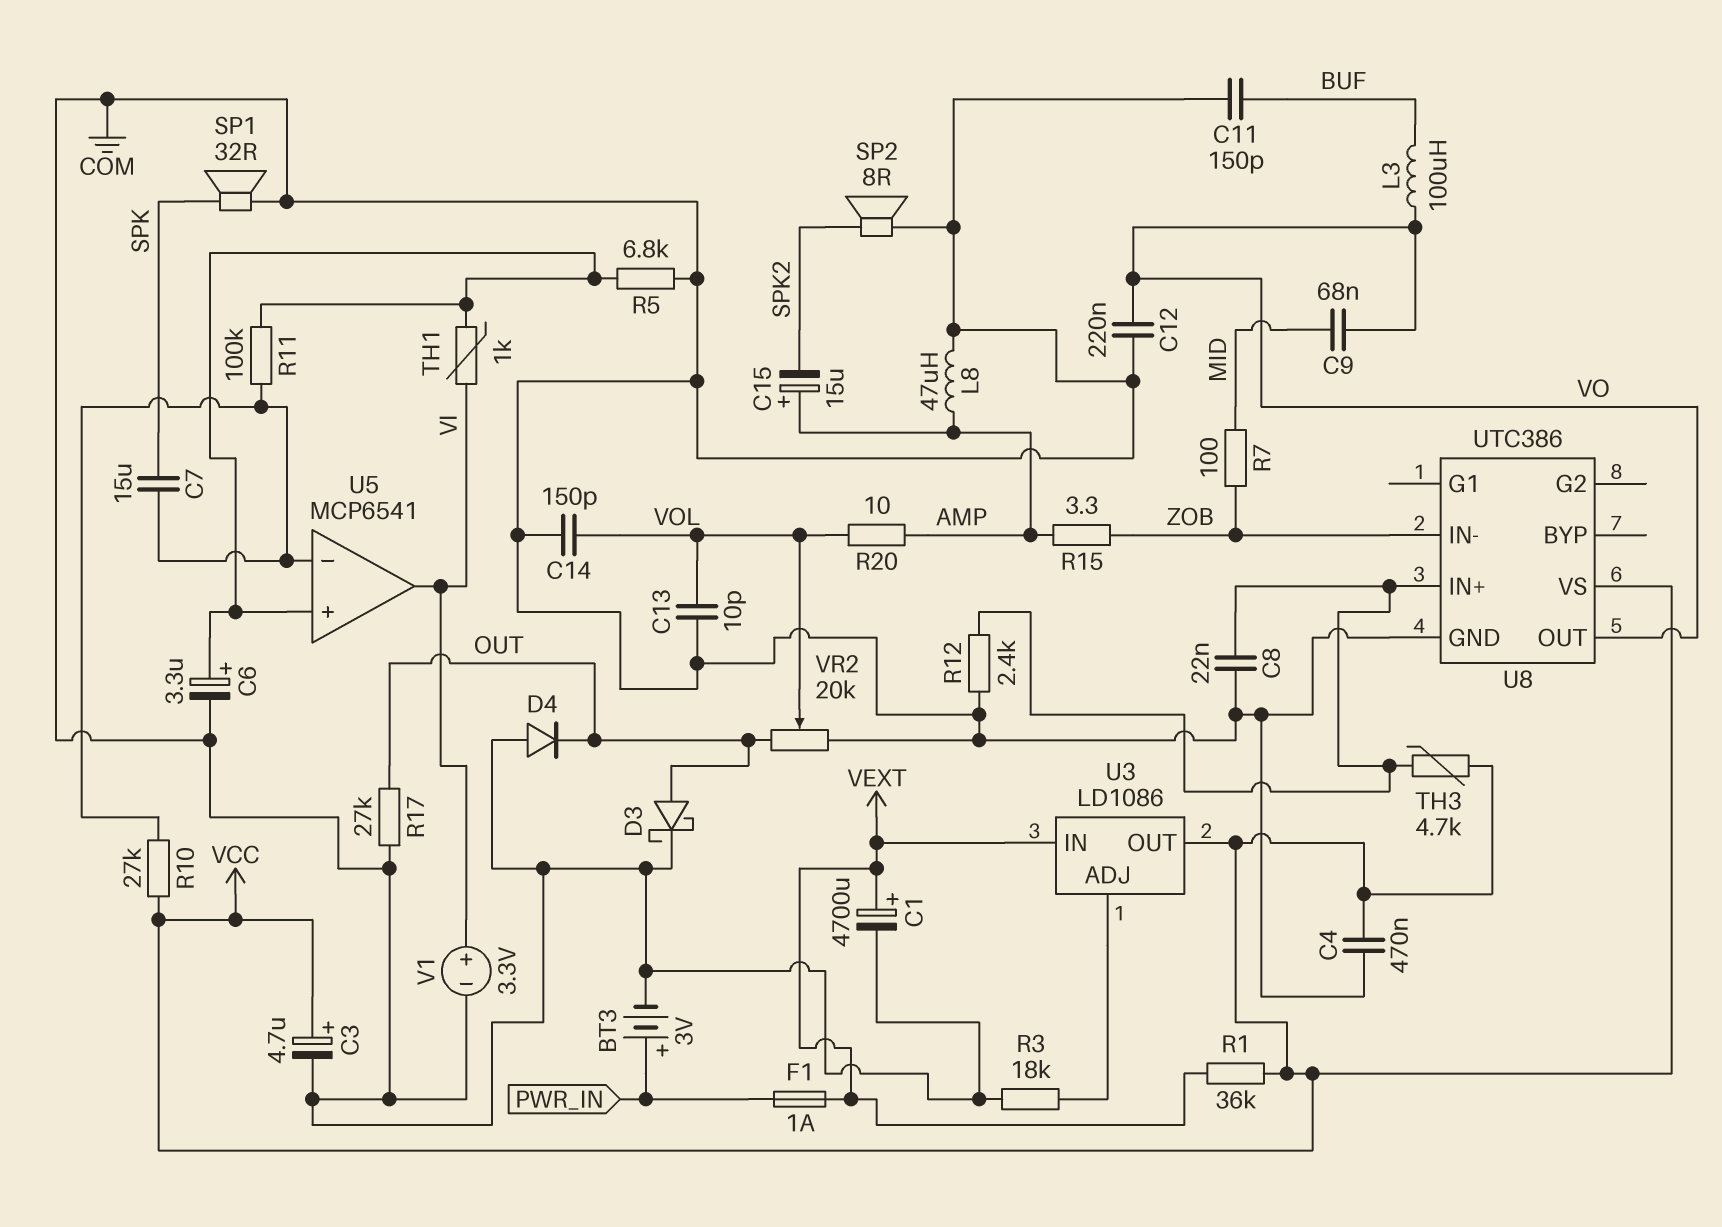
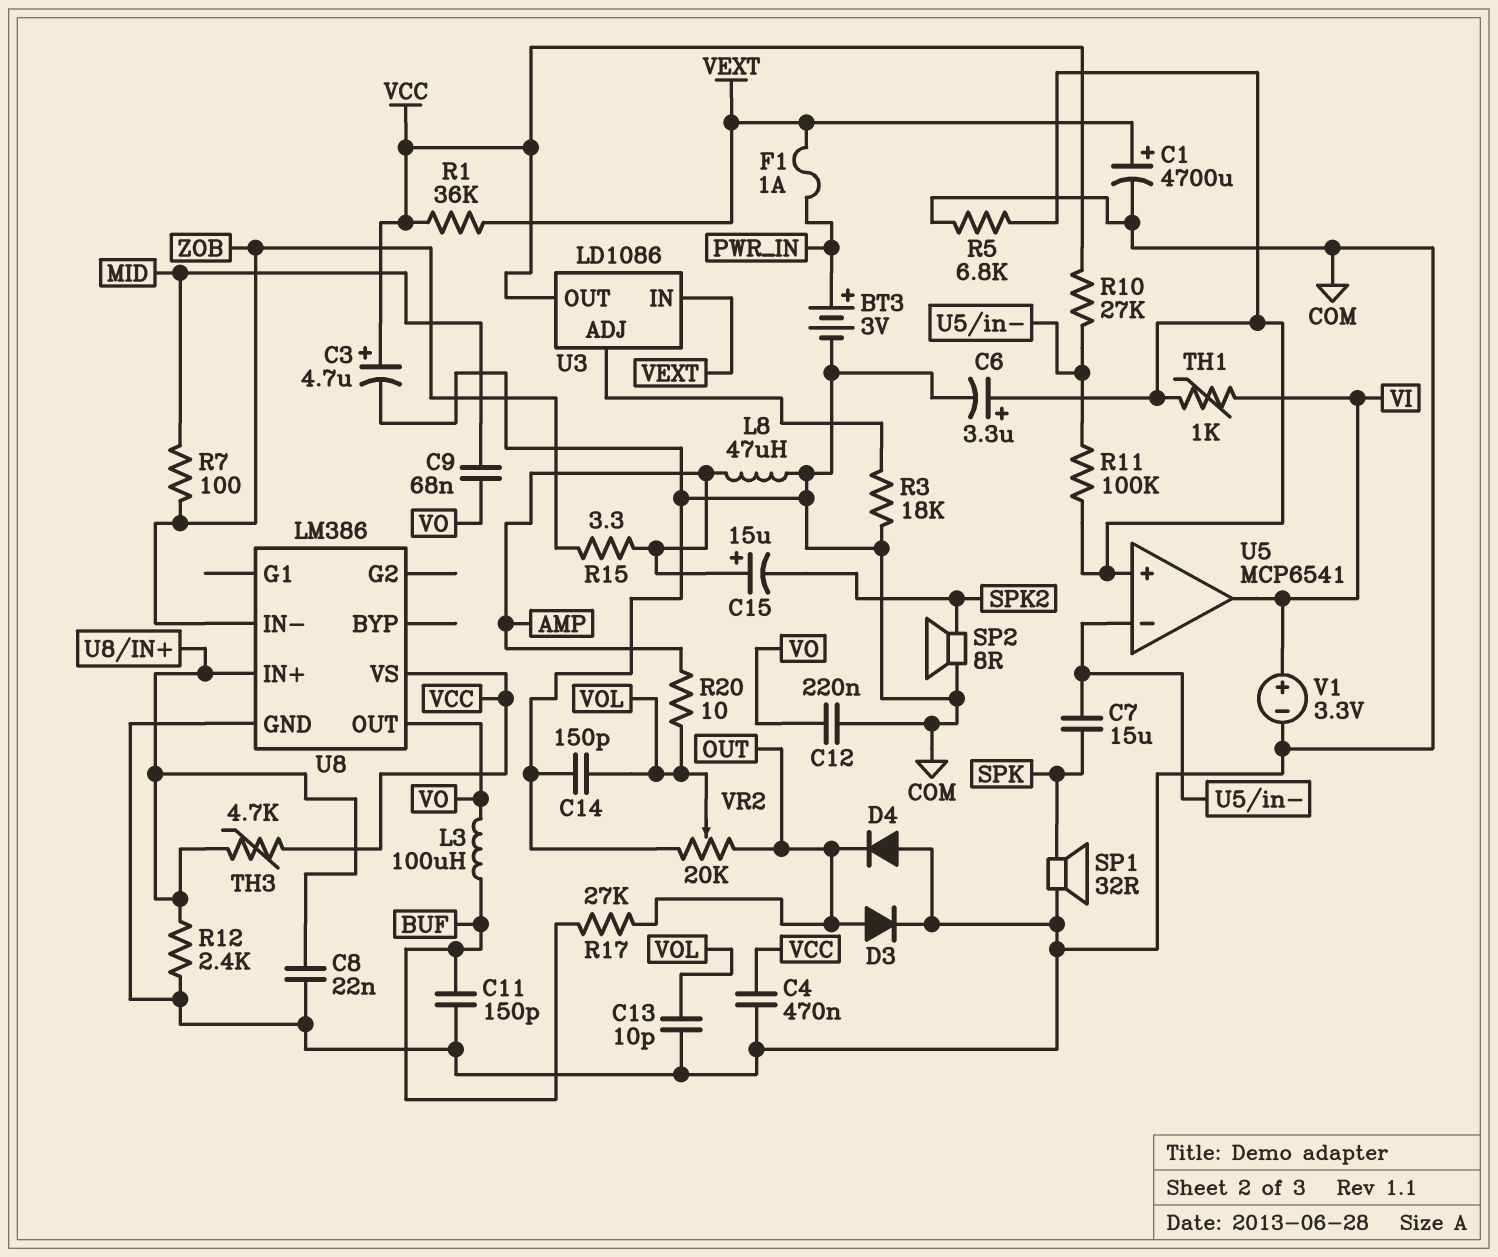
D3: schottky (A OUT, K COM) -> diode (A OUT, K COM)
R17: 27k (COM, OUT) -> 27k (BUF, OUT)
U8: UTC386 -> LM386

